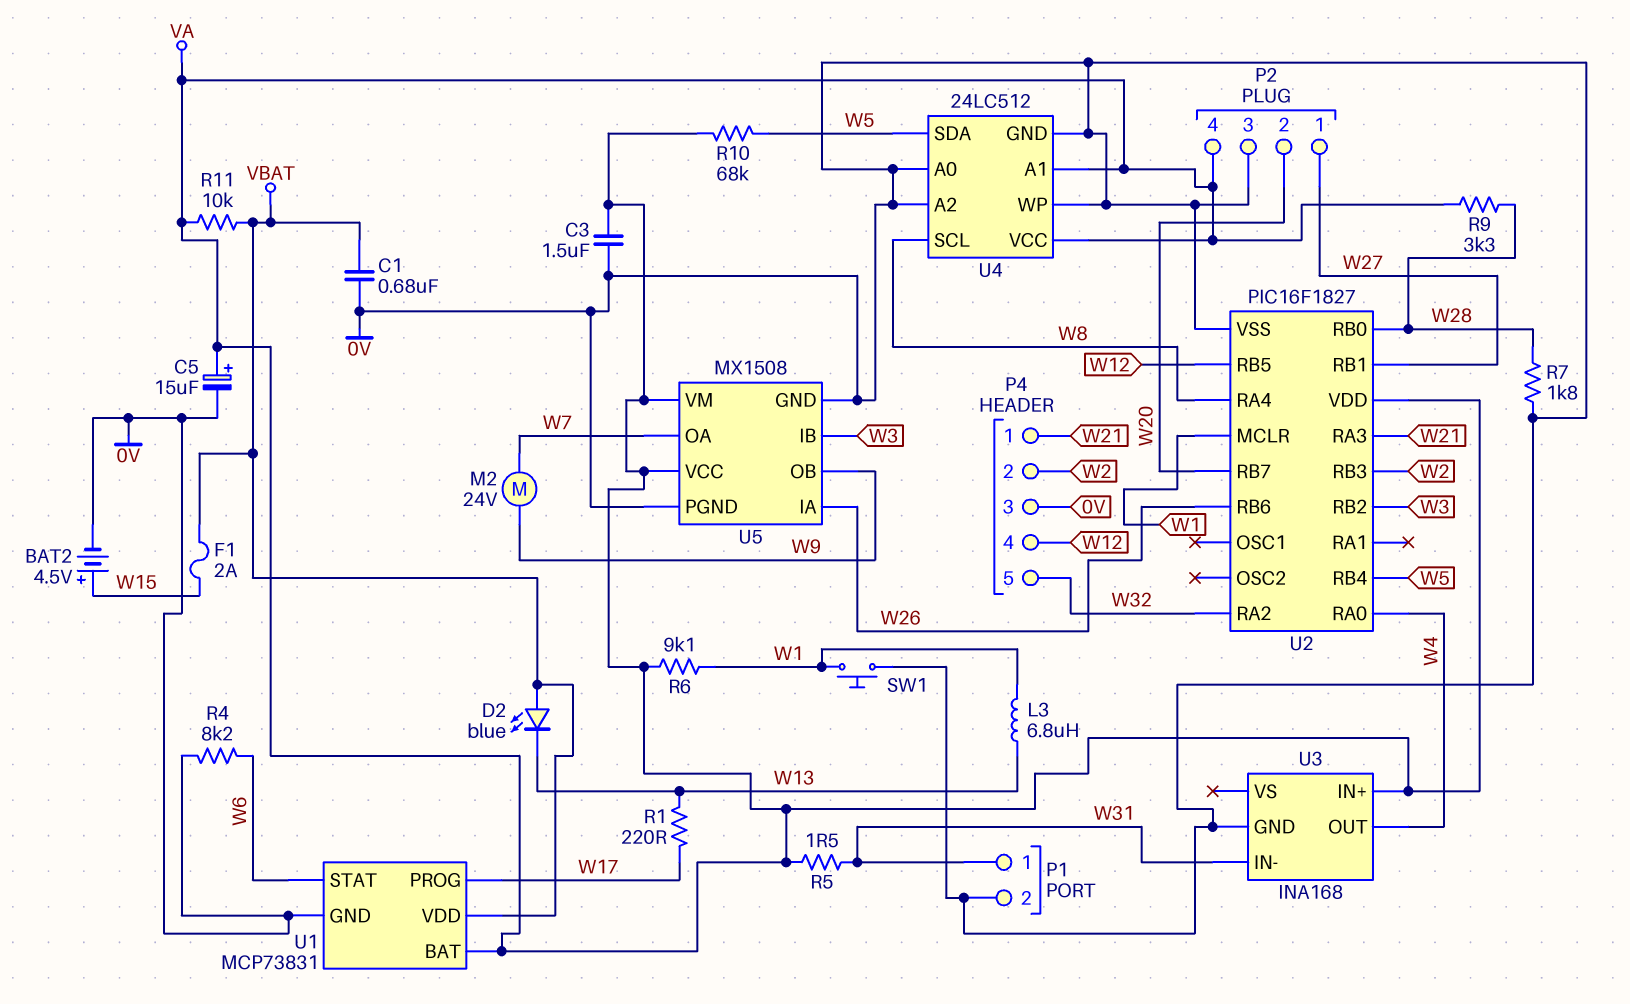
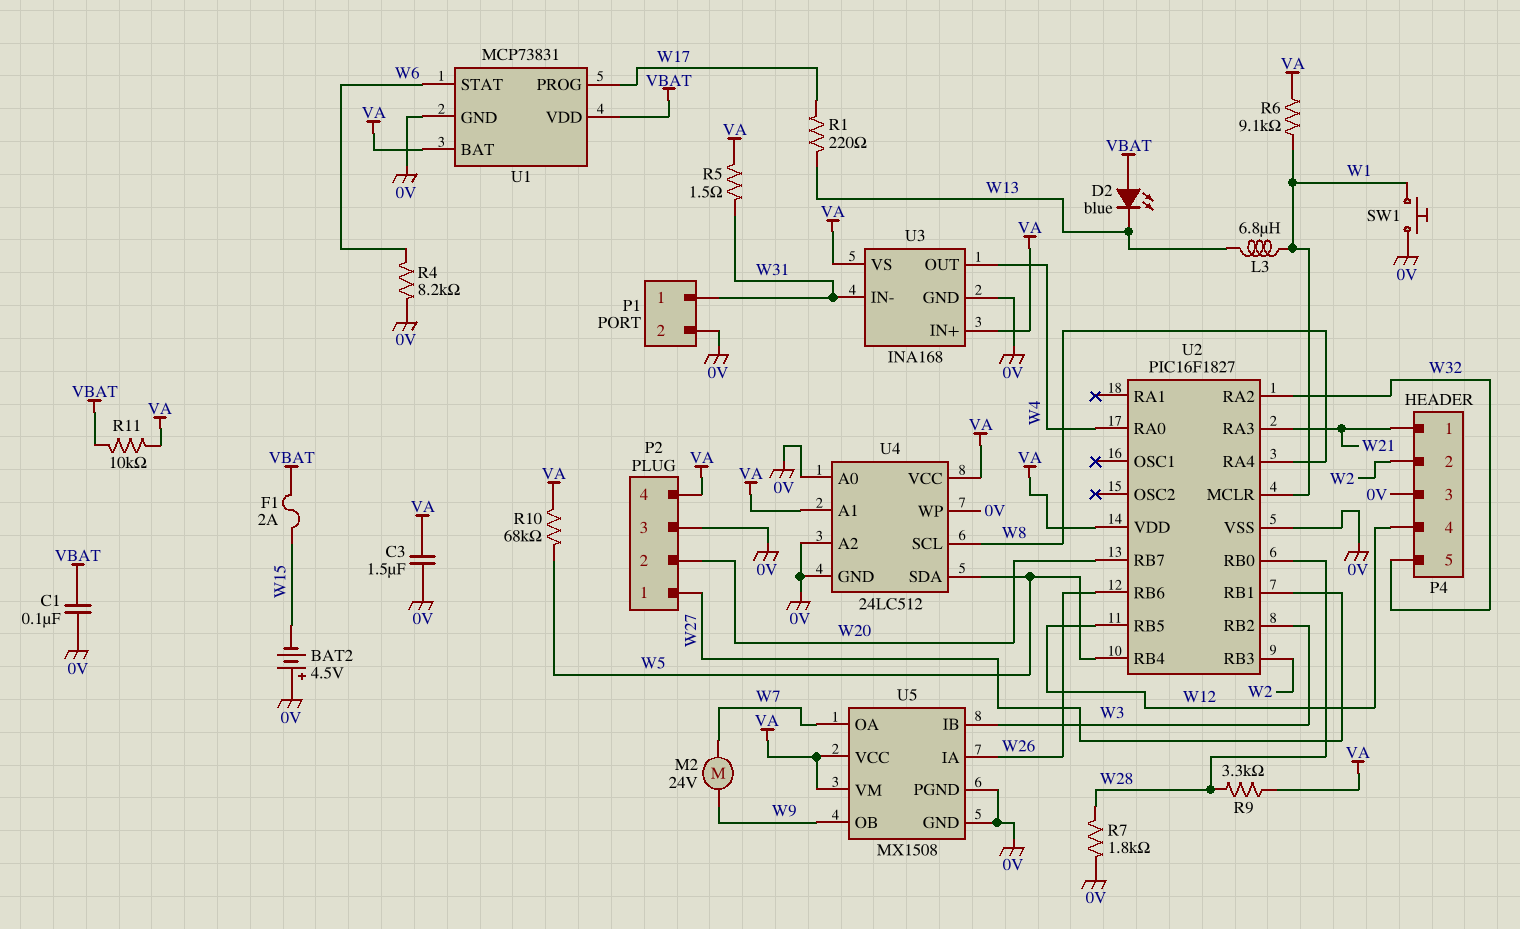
BAT2: 4.5V (plus W15, minus 0V) -> 4.5V (plus 0V, minus W15)
C1: 680nF (0V, VBAT) -> 100nF (0V, VBAT)
C5: 15uF (plus VA, minus 0V) -> none
U3 pin VS: none -> VA

